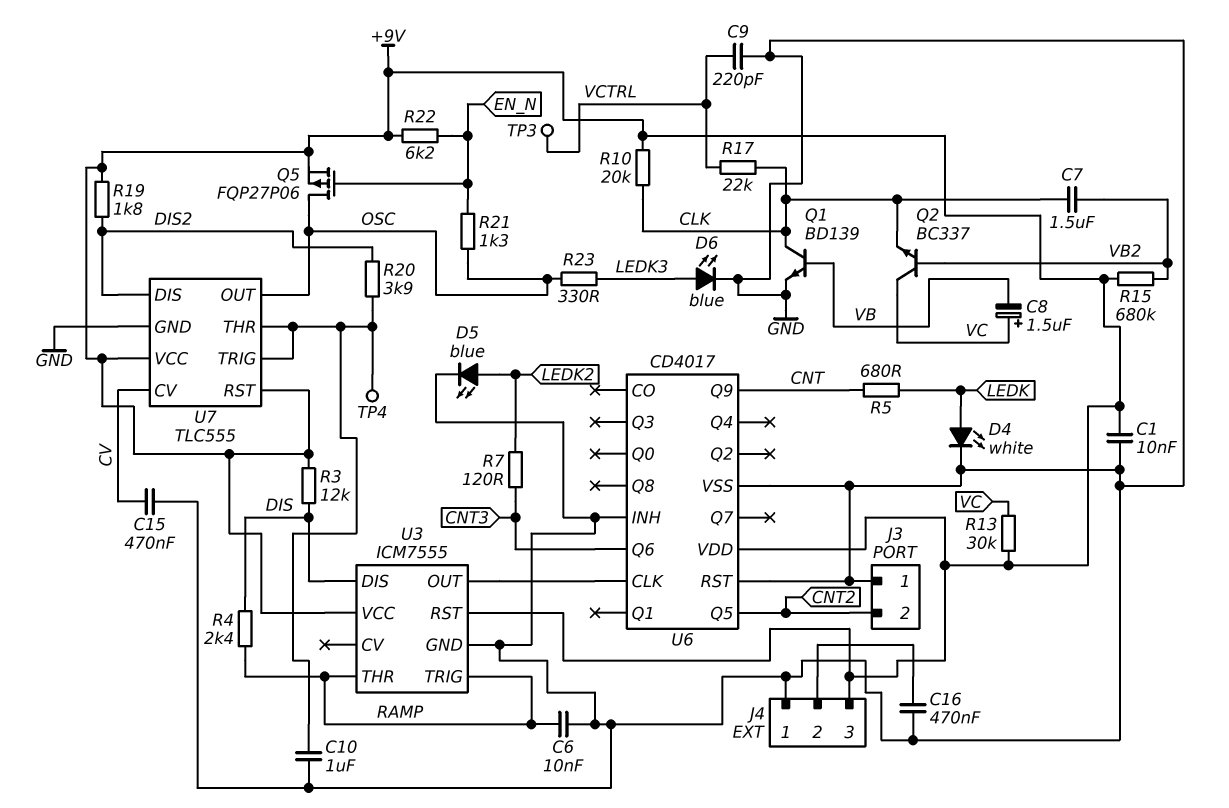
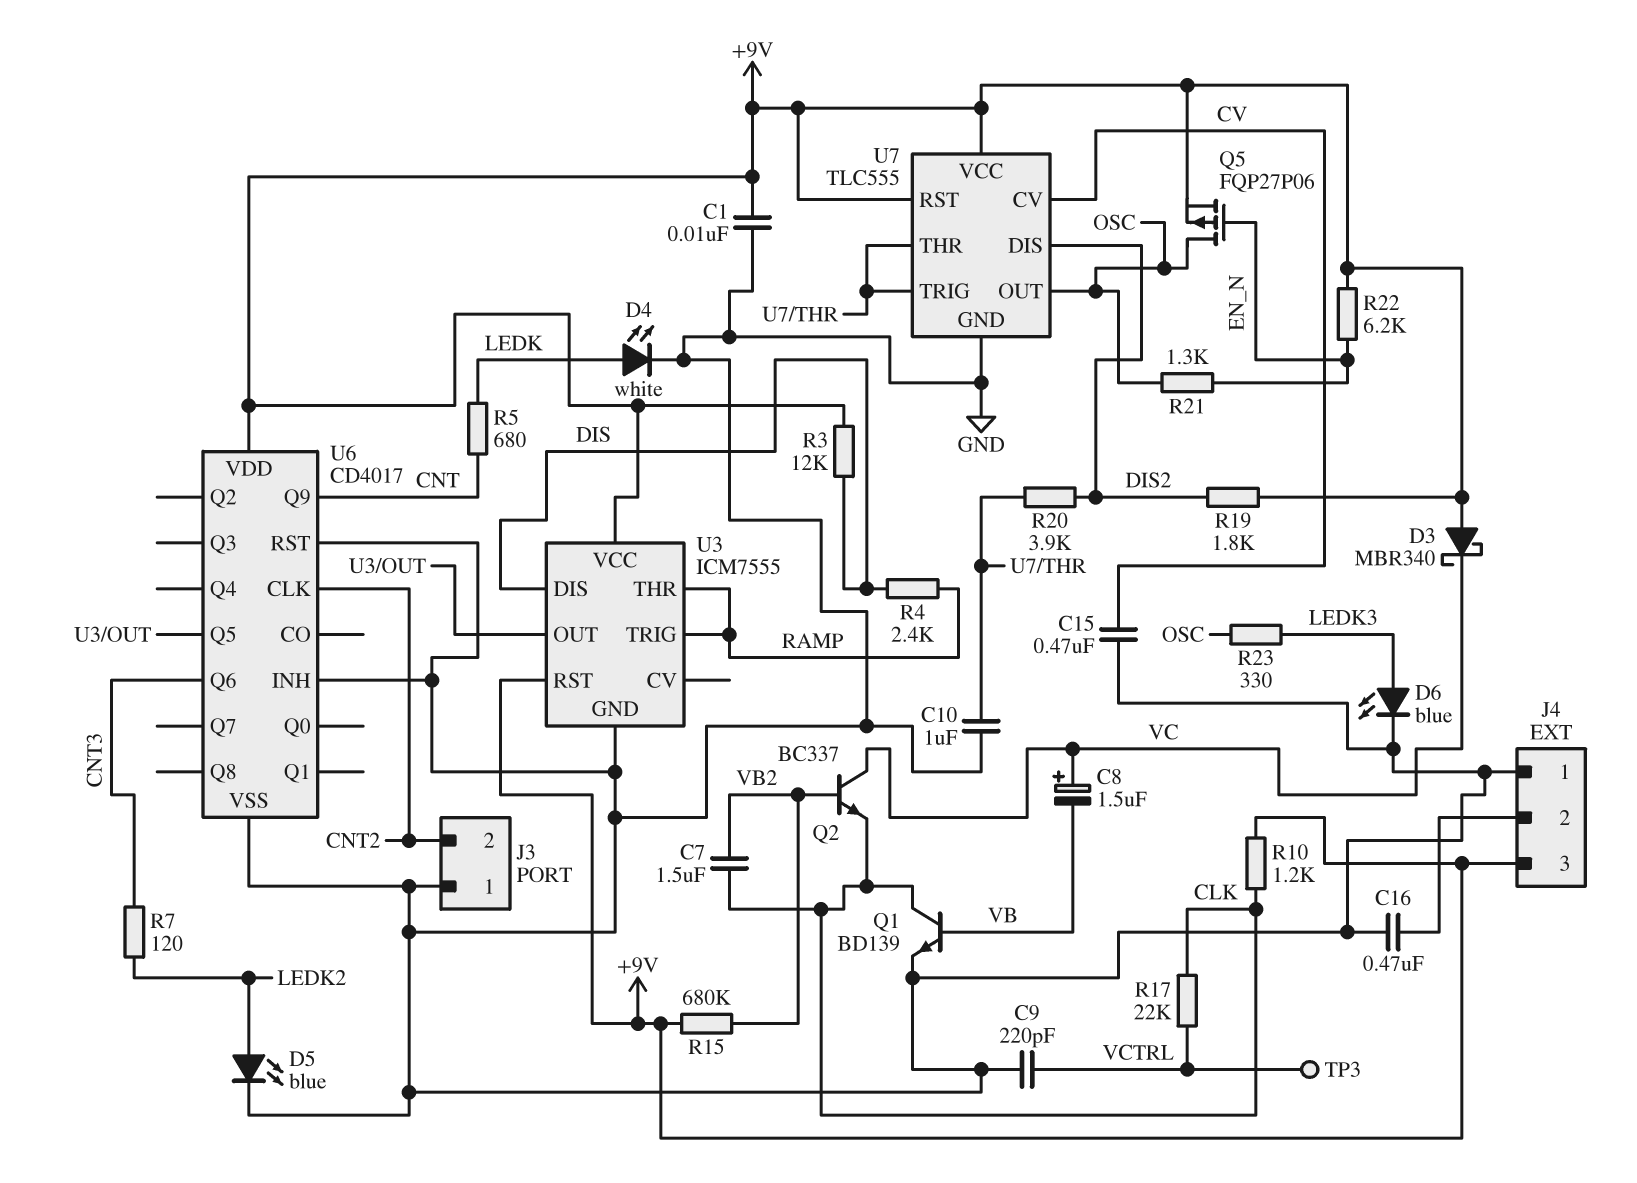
C6: 10nF (GND, RAMP) -> none
D3: none -> schottky MBR340 (A +9V, K VC)
R10: 20k (+9V, CLK) -> 1.2k (+9V, CLK)
R13: 30k (+9V, VC) -> none
TP4: test point (U7/THR) -> none
U6 pin CLK: U3/OUT -> CNT2
U6 pin Q5: CNT2 -> U3/OUT

